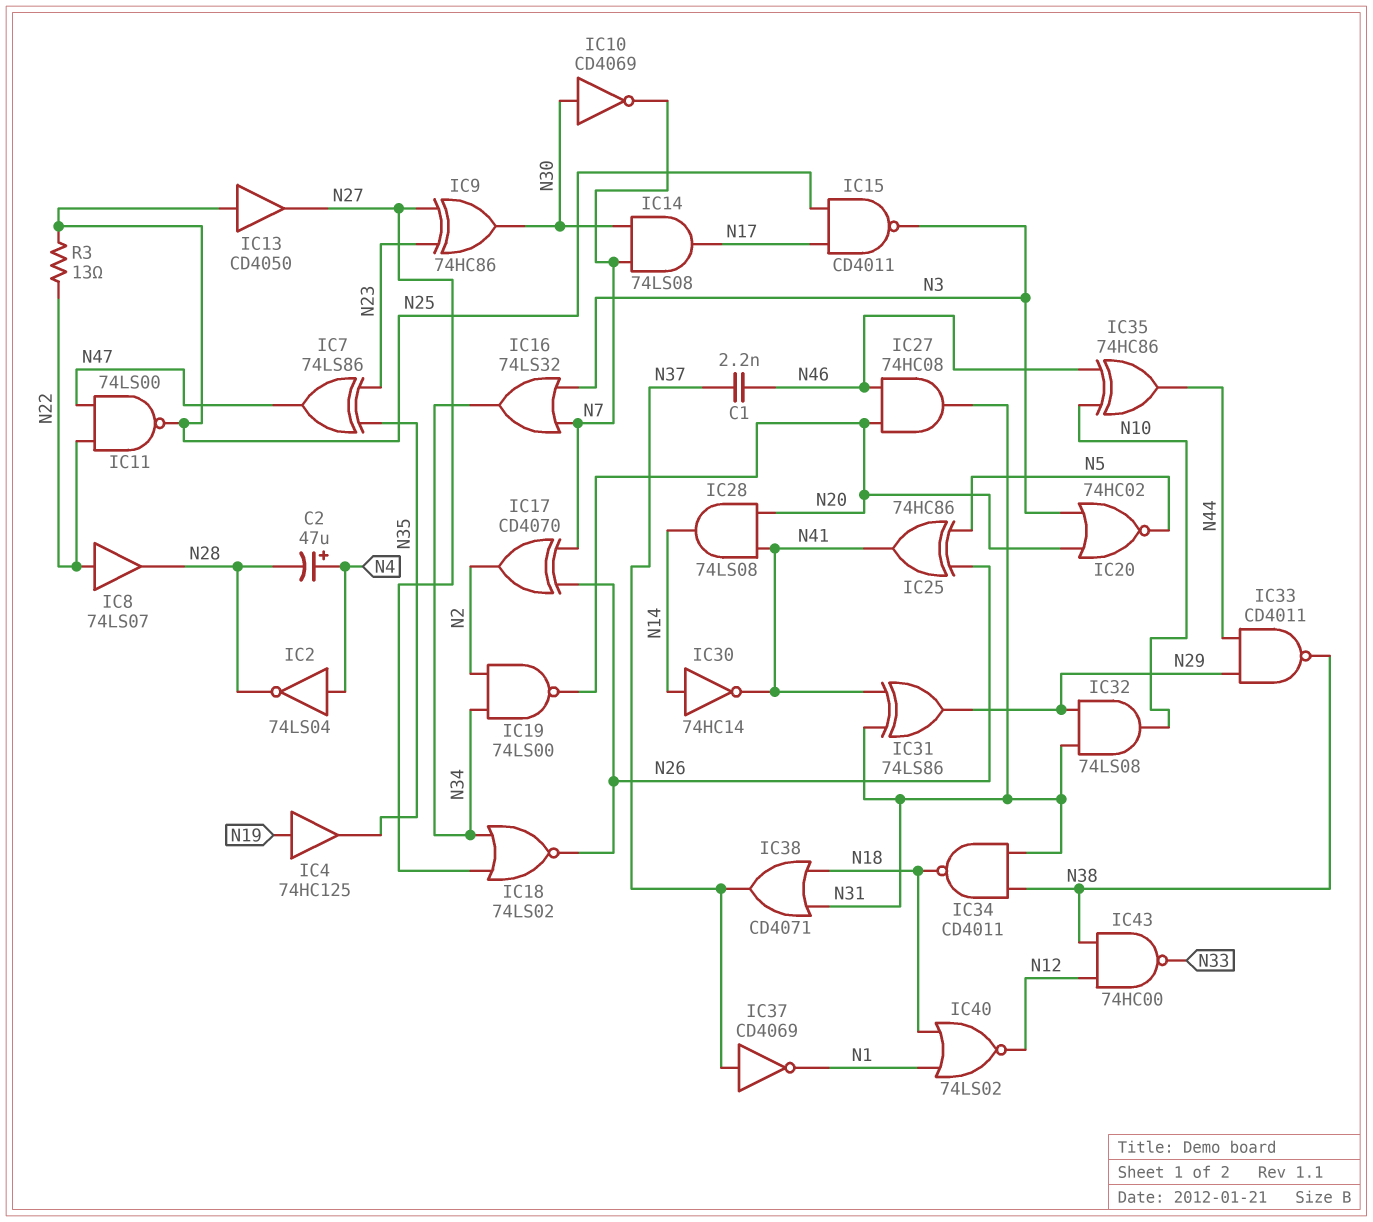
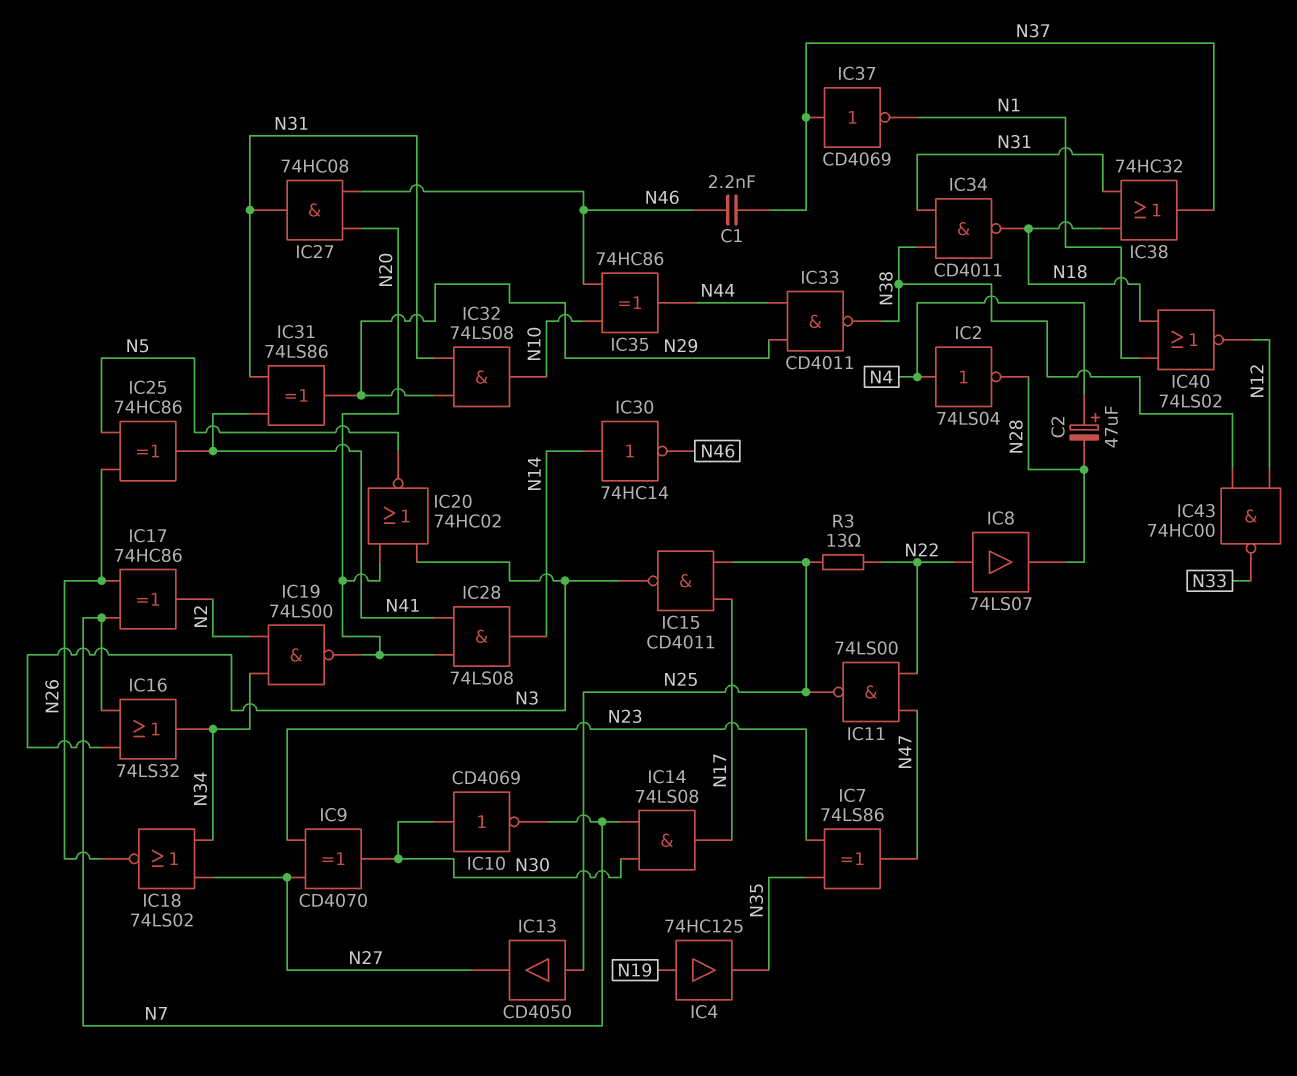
IC9: XOR 74HC86 (in N23, in N27, out N30) -> XOR CD4070 (in N23, in N27, out N30)
IC17: XOR CD4070 (in N7, in N26, out N2) -> XOR 74HC86 (in N7, in N26, out N2)
IC30: NOT 74HC14 (in N14, out N41) -> NOT 74HC14 (in N14, out N46)
IC38: OR CD4071 (in N18, in N31, out N37) -> OR 74HC32 (in N18, in N31, out N37)

